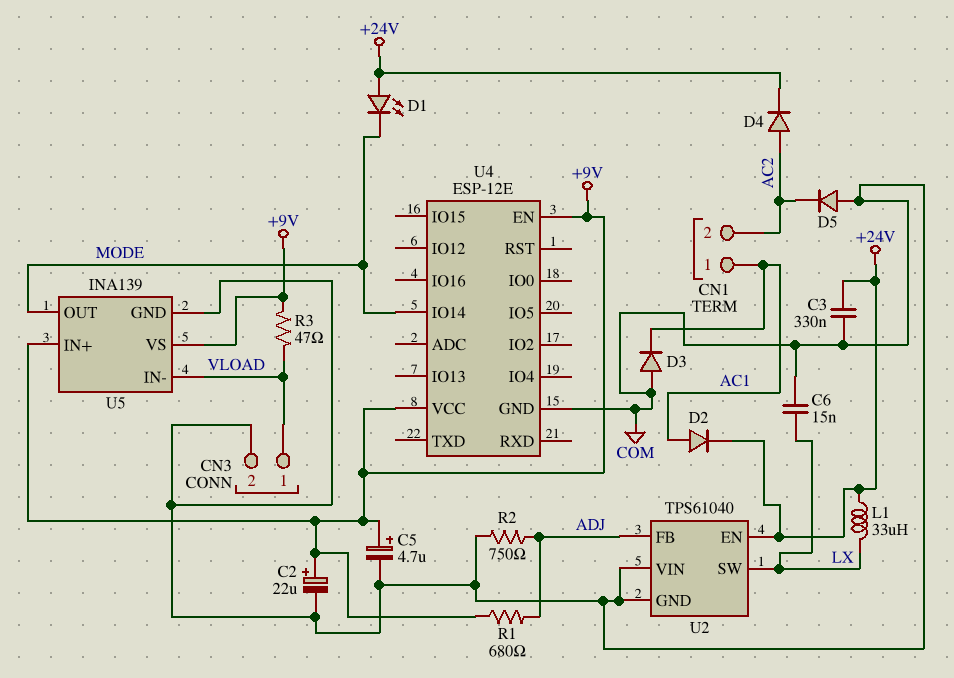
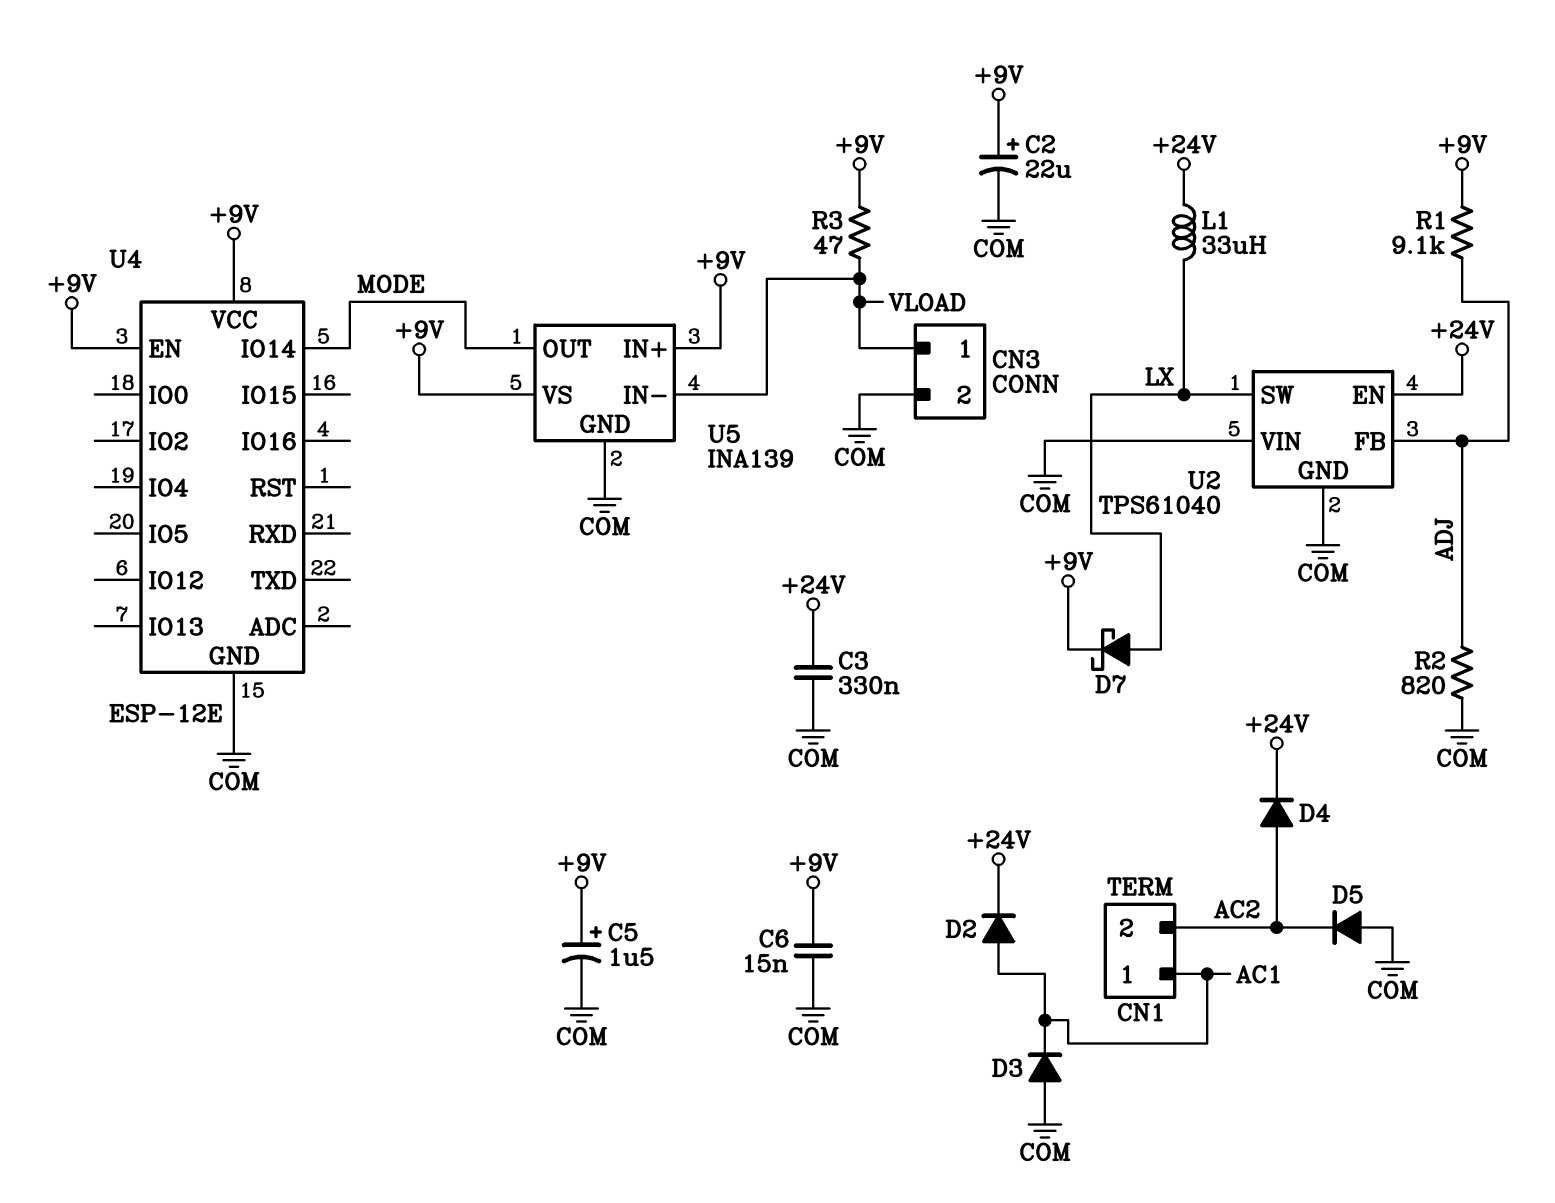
C5: 4.7uF (plus +9V, minus COM) -> 1.5uF (plus +9V, minus COM)
C6: 15nF (COM, LX) -> 15nF (+9V, COM)
D1: LED (A +24V, K MODE) -> none
D7: none -> schottky (A LX, K +9V)
R1: 680 (+9V, ADJ) -> 9.1k (+9V, ADJ)
R2: 750 (ADJ, COM) -> 820 (ADJ, COM)

